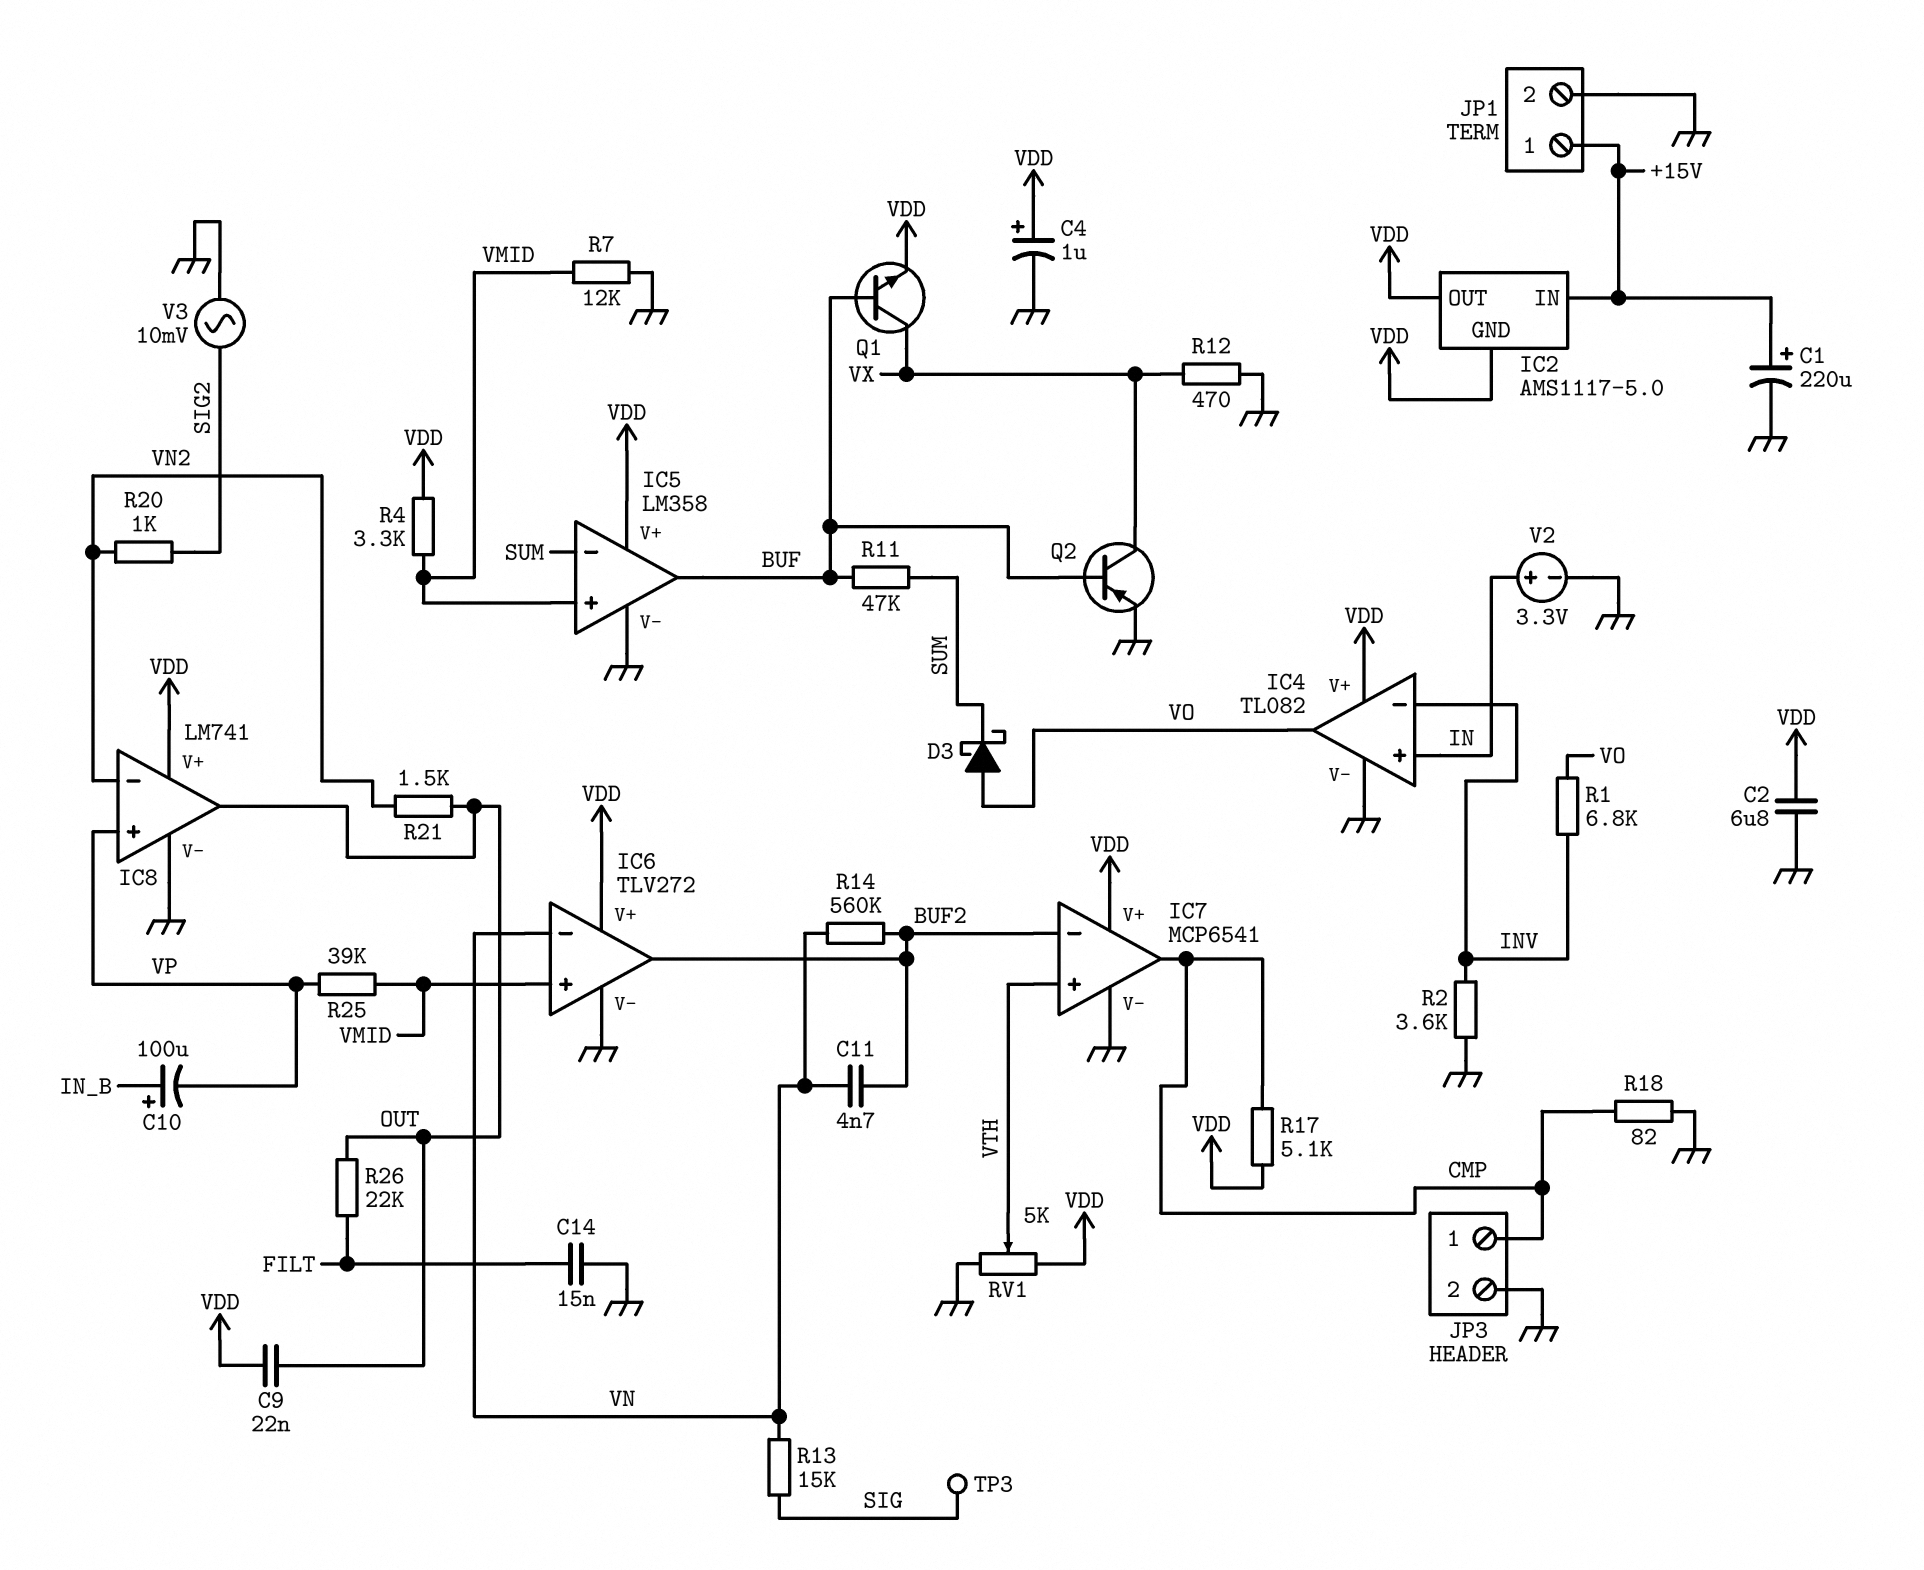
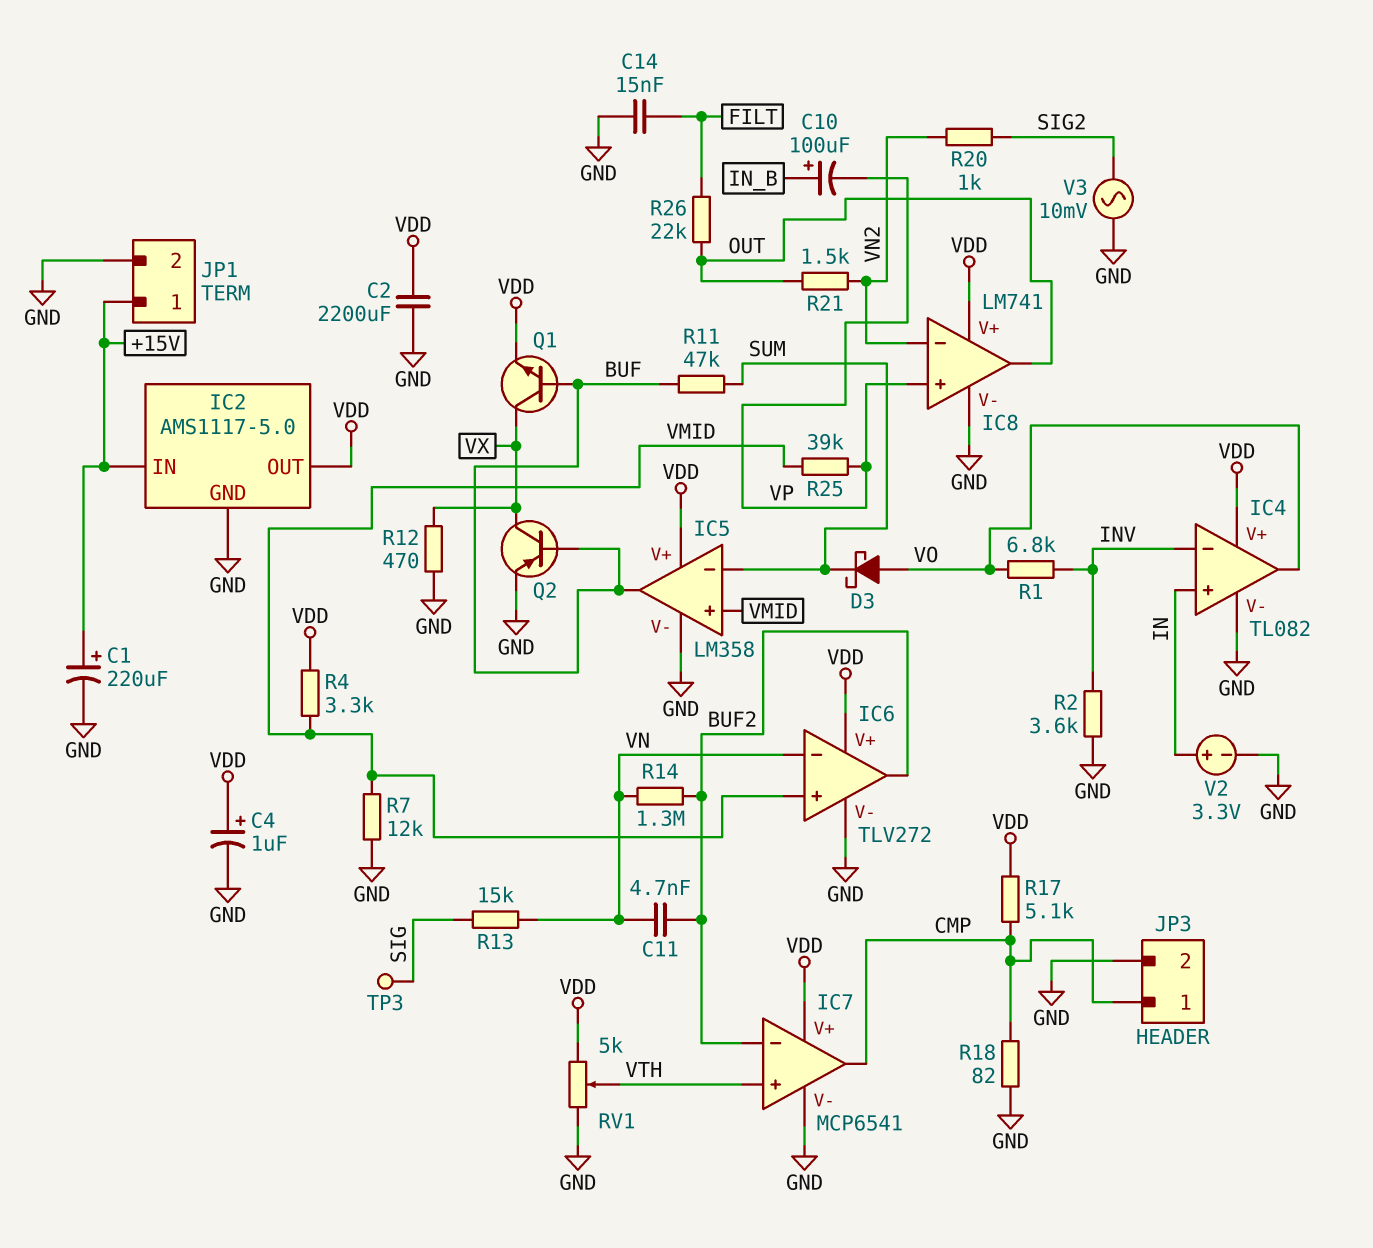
C2: 6.8uF (GND, VDD) -> 2200uF (GND, VDD)
C9: 22nF (OUT, VDD) -> none
IC2 pin GND: VDD -> GND
R14: 560k (BUF2, VN) -> 1.3M (BUF2, VN)

